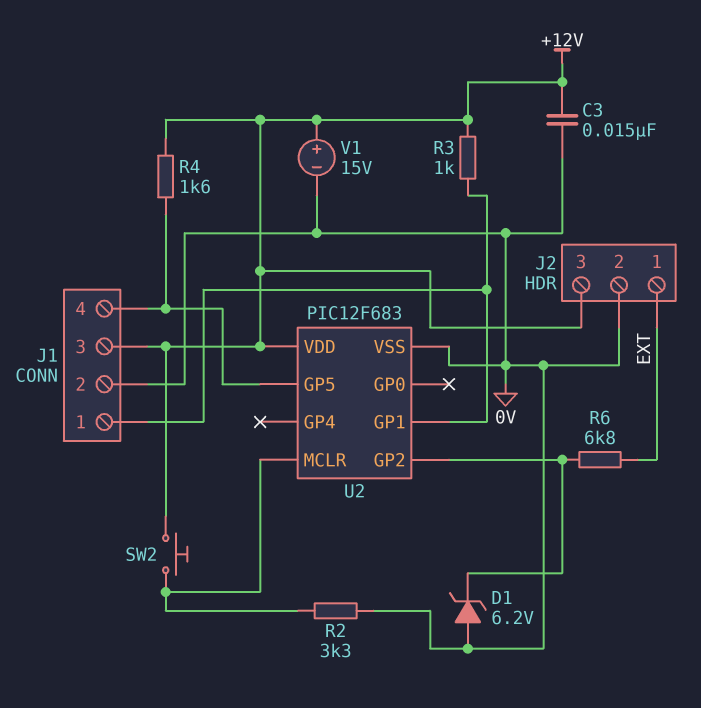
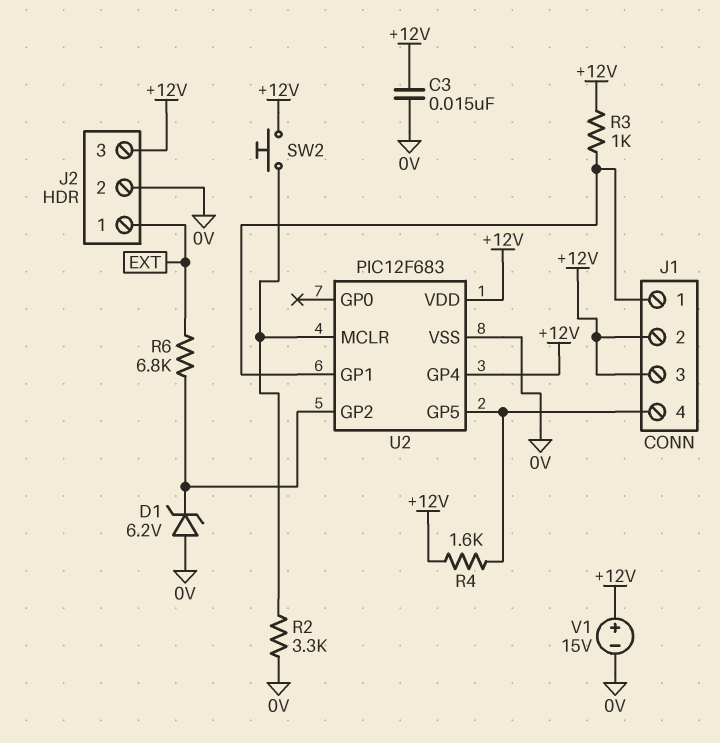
J1 pin 2: 0V -> +12V
U2 pin GP4: none -> +12V

